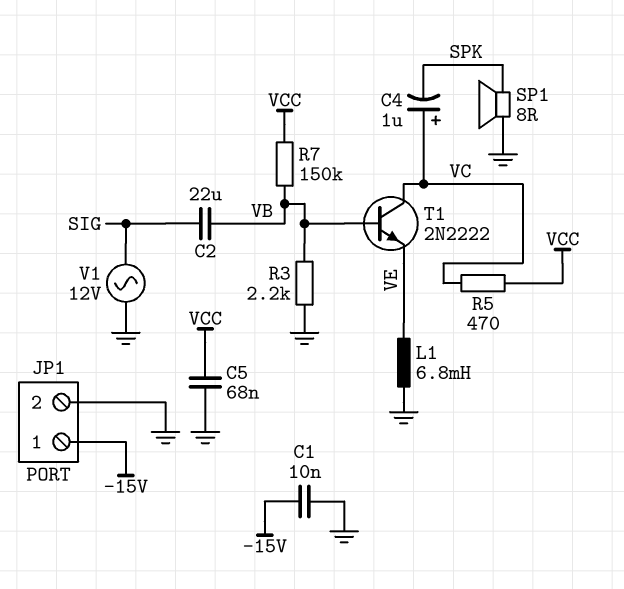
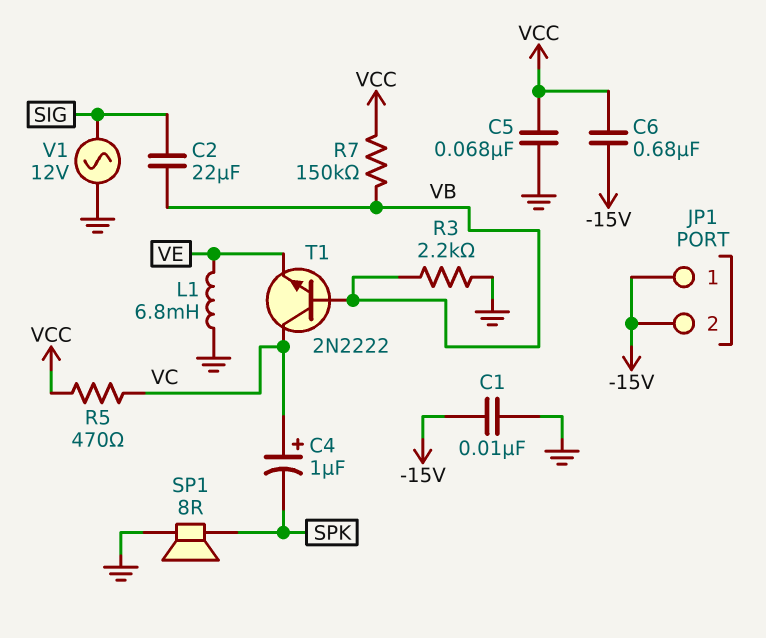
C6: none -> 680nF (-15V, VCC)
JP1 pin 2: GND -> -15V

